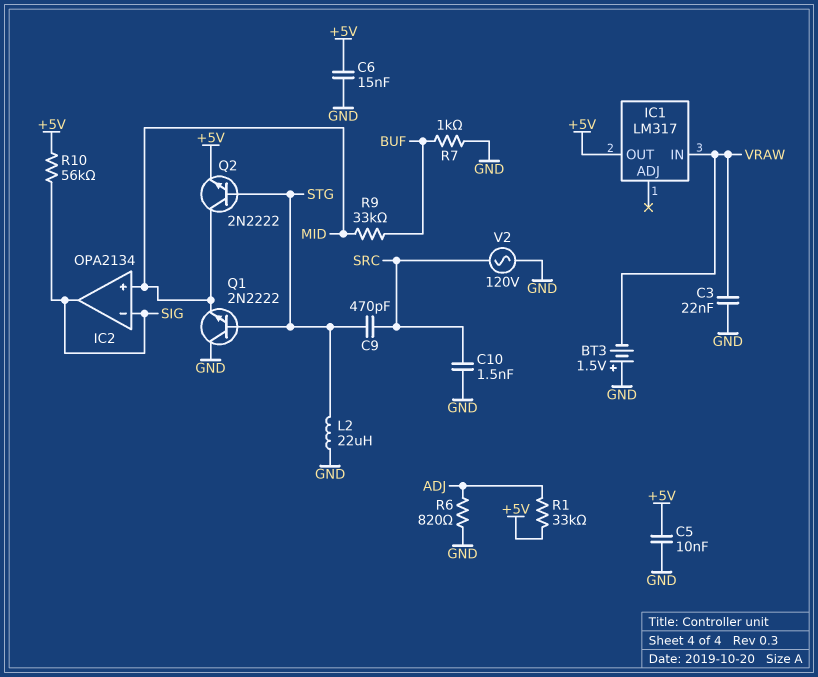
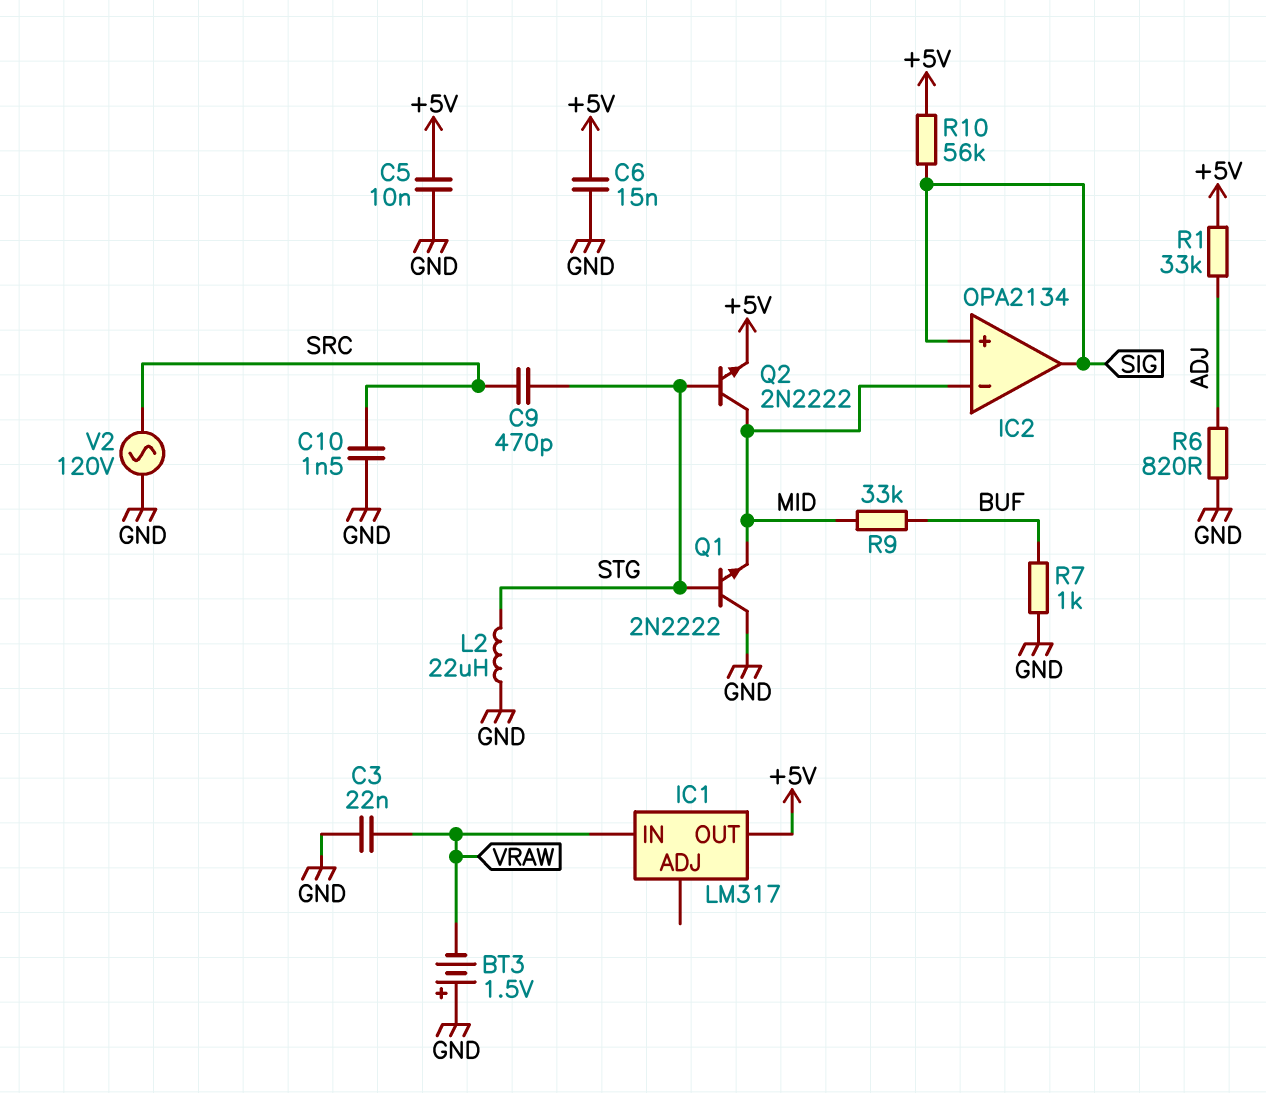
IC2 pin in+: MID -> SIG
IC2 pin in-: SIG -> MID

